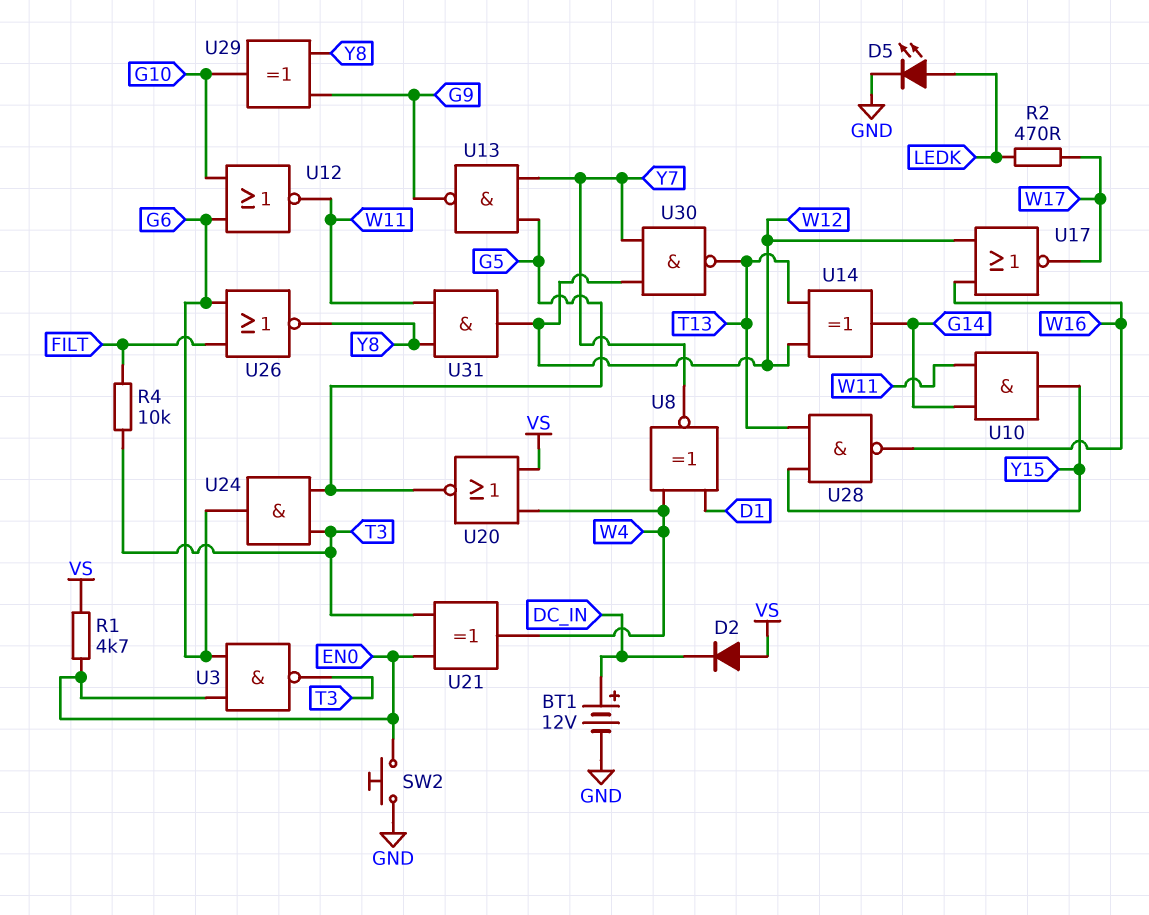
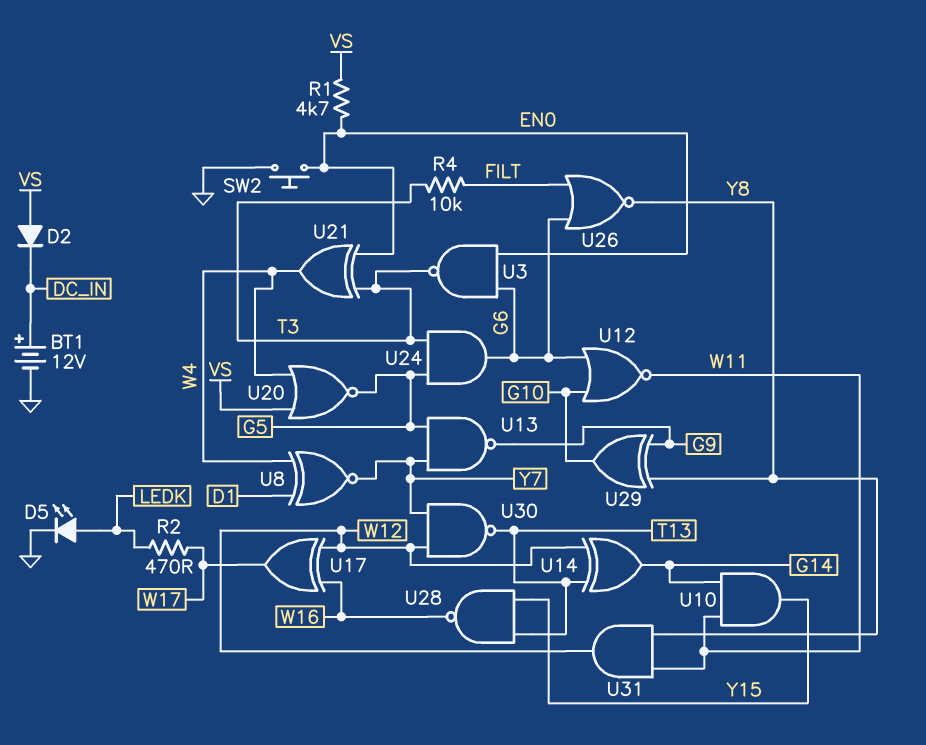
U17: NOR (in W12, in W16, out W17) -> XOR (in W12, in W16, out W17)

